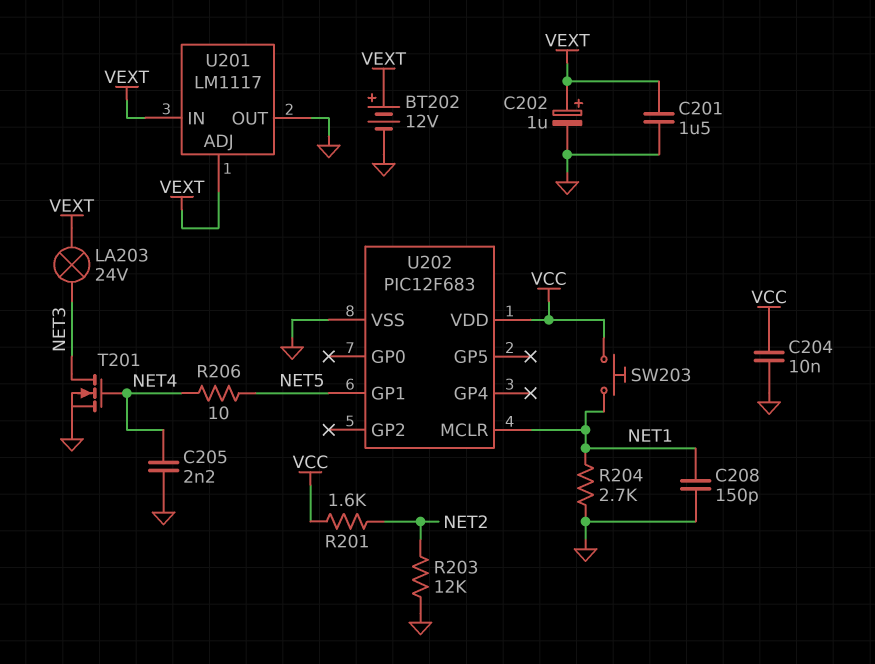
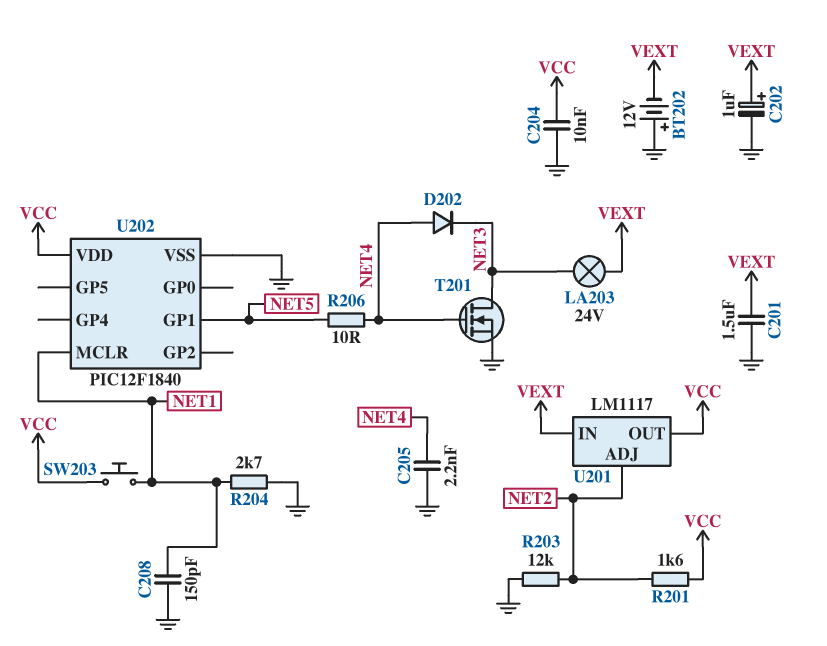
BT202: 12V (plus VEXT, minus GND) -> 12V (plus GND, minus VEXT)
D202: none -> diode (A NET4, K NET3)
U201 pin ADJ: VEXT -> NET2
U201 pin OUT: GND -> VCC
U202: PIC12F683 -> PIC12F1840

